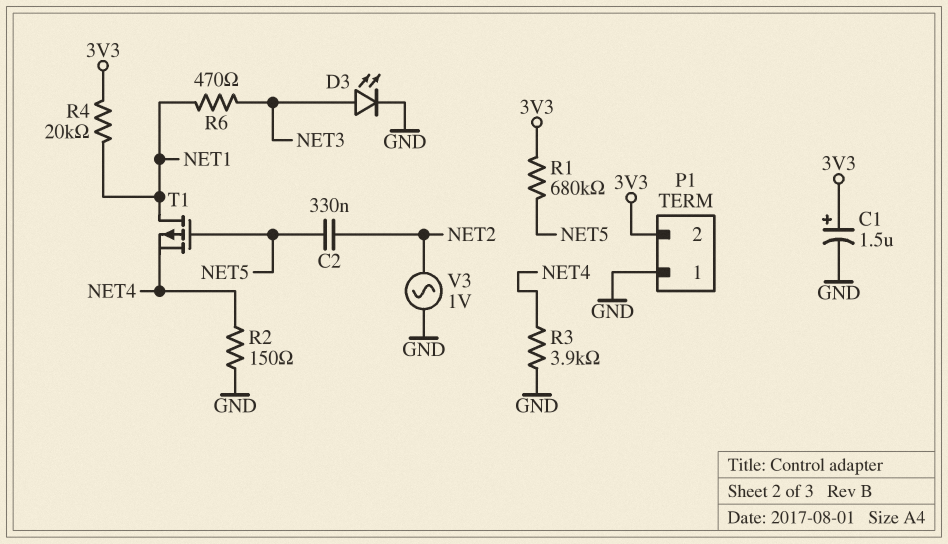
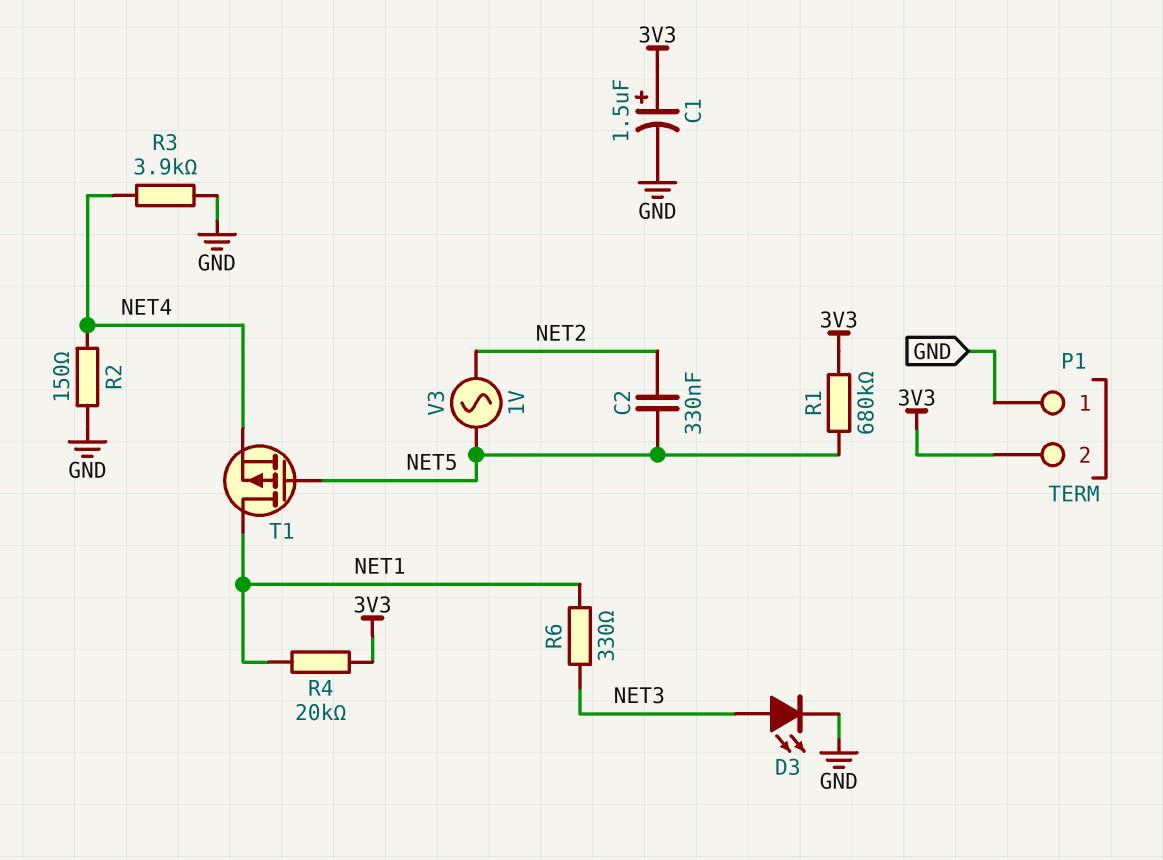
R6: 470 (NET1, NET3) -> 330 (NET1, NET3)
V3: AC 1V (GND, NET2) -> AC 1V (NET2, NET5)

